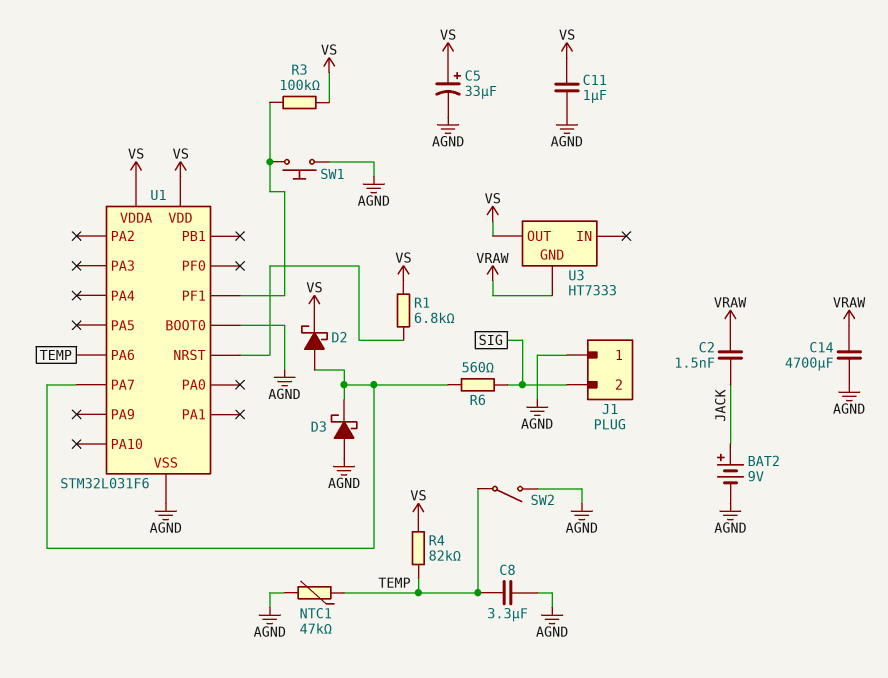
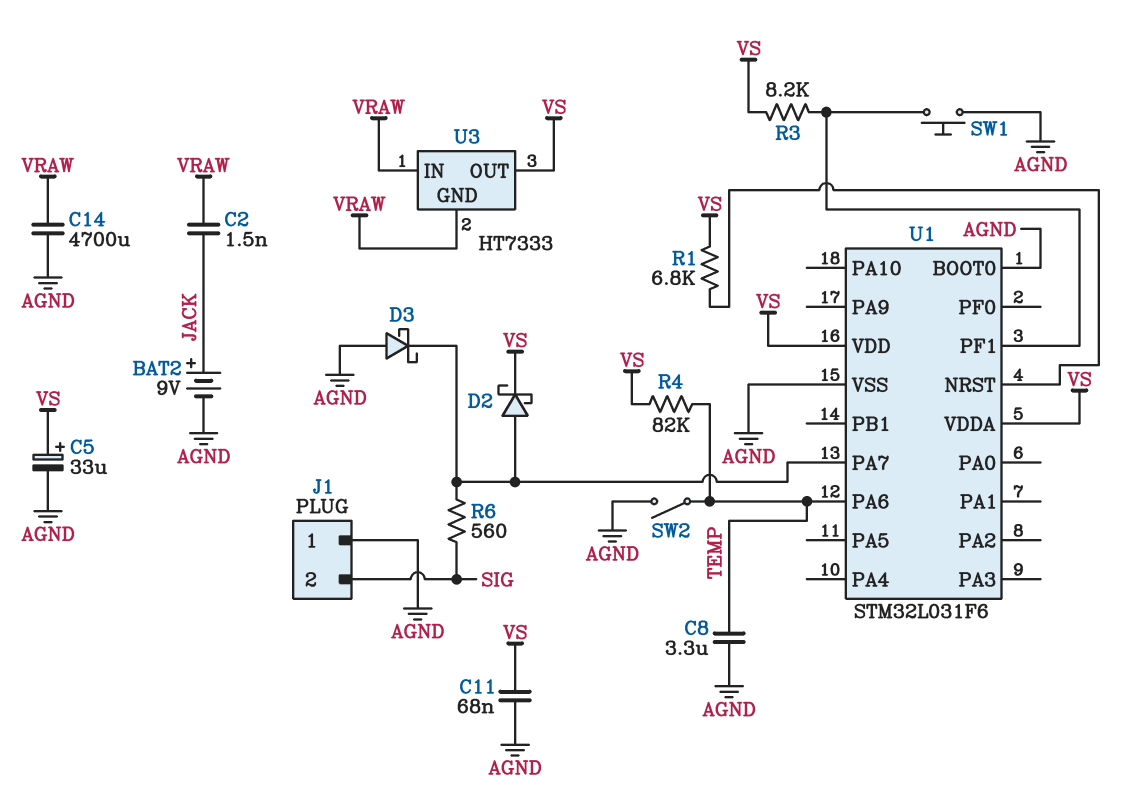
C11: 1uF (AGND, VS) -> 68nF (AGND, VS)
NTC1: 47k (AGND, TEMP) -> none
R3: 100k (U1/PF1, VS) -> 8.2k (U1/PF1, VS)
U3 pin IN: none -> VRAW

